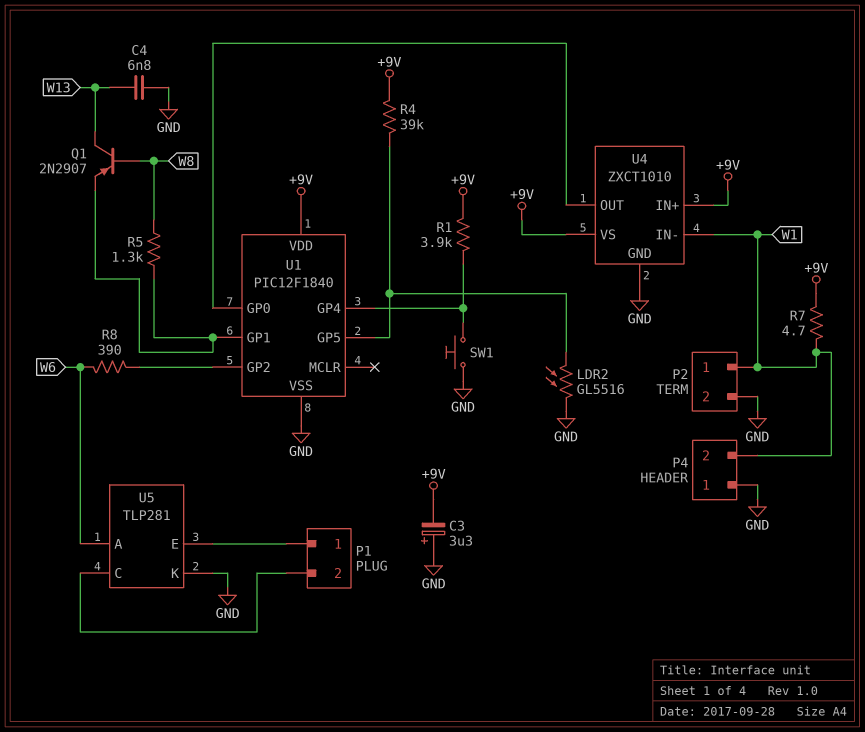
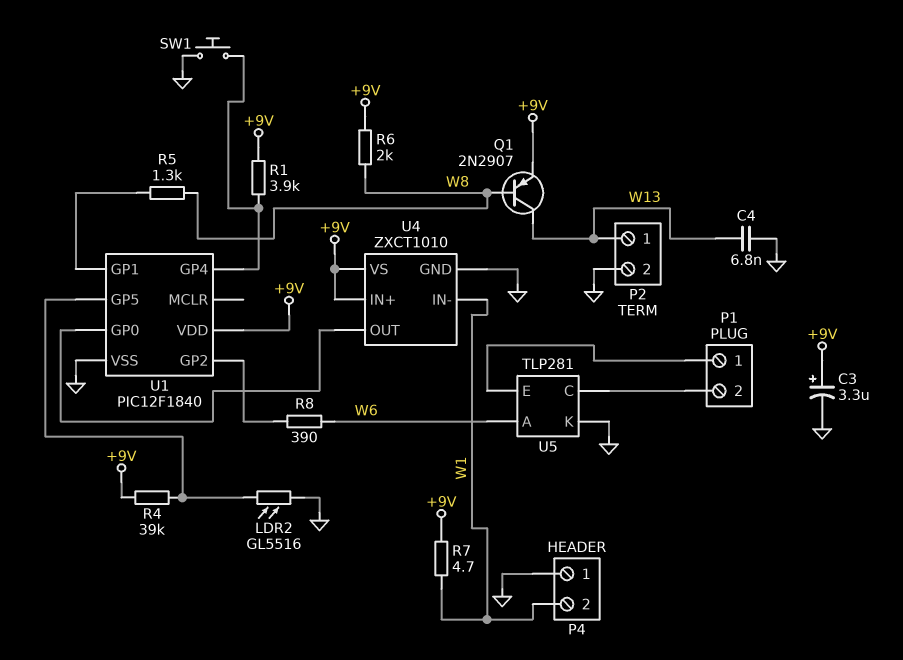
C3: 3.3uF (plus GND, minus +9V) -> 3.3uF (plus +9V, minus GND)
P2 pin 1: W1 -> W13
Q1: PNP 2N2907 (B W8, C W13, E U1/GP1) -> PNP 2N2907 (B W8, C W13, E +9V)
R6: none -> 2k (+9V, W8)

